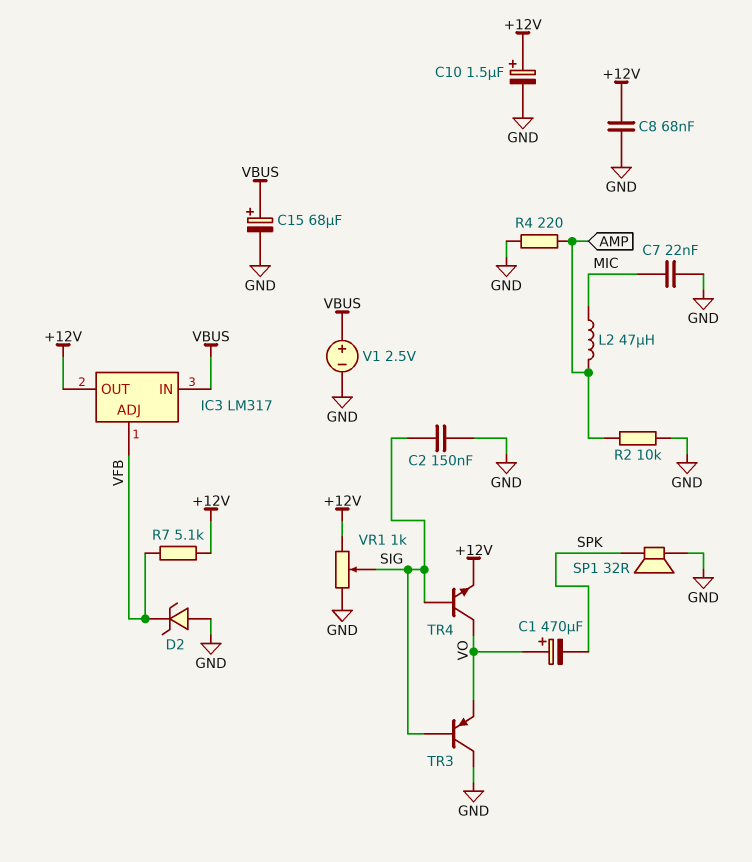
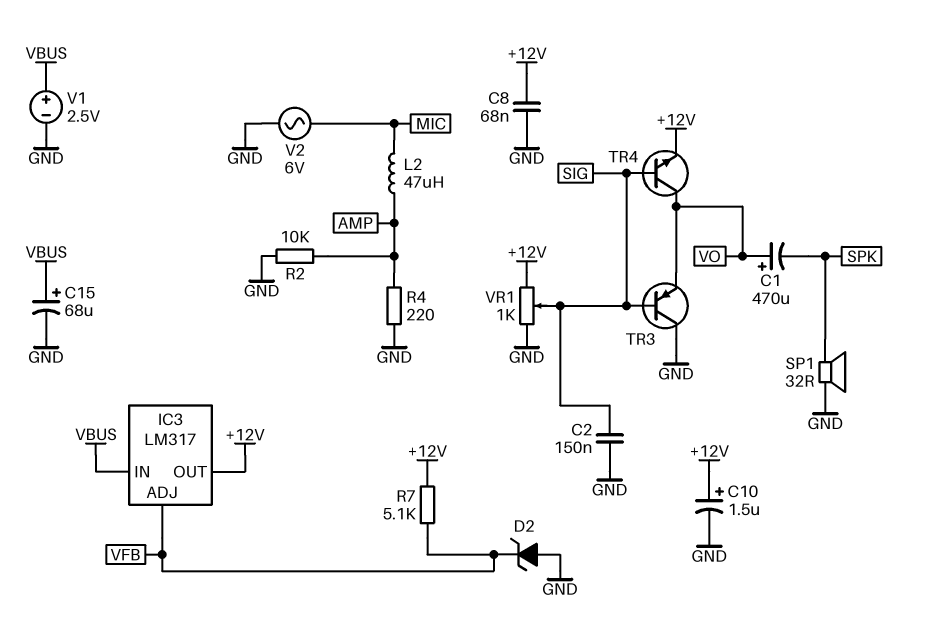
C7: 22nF (GND, MIC) -> none
V2: none -> AC 6V (GND, MIC)

